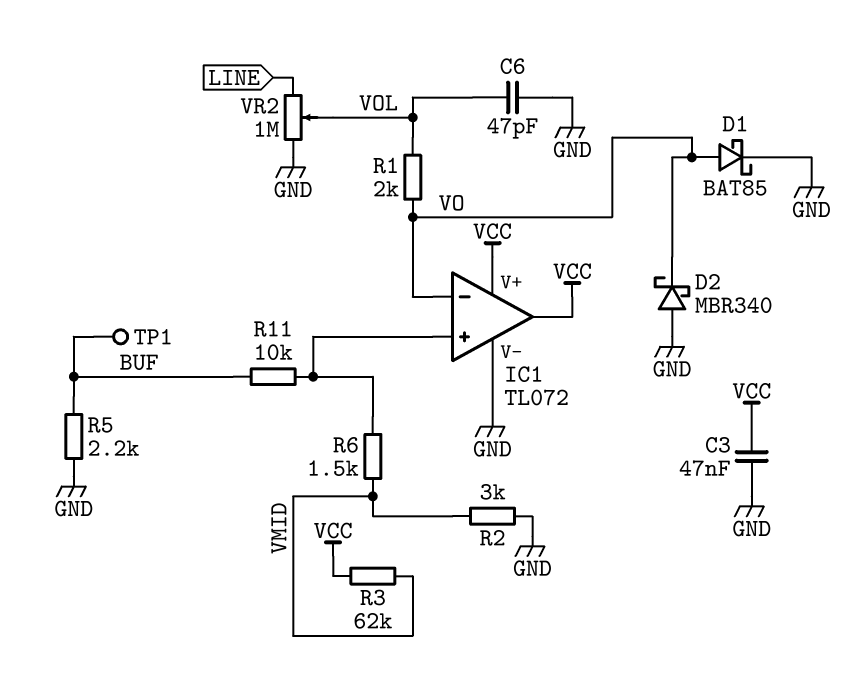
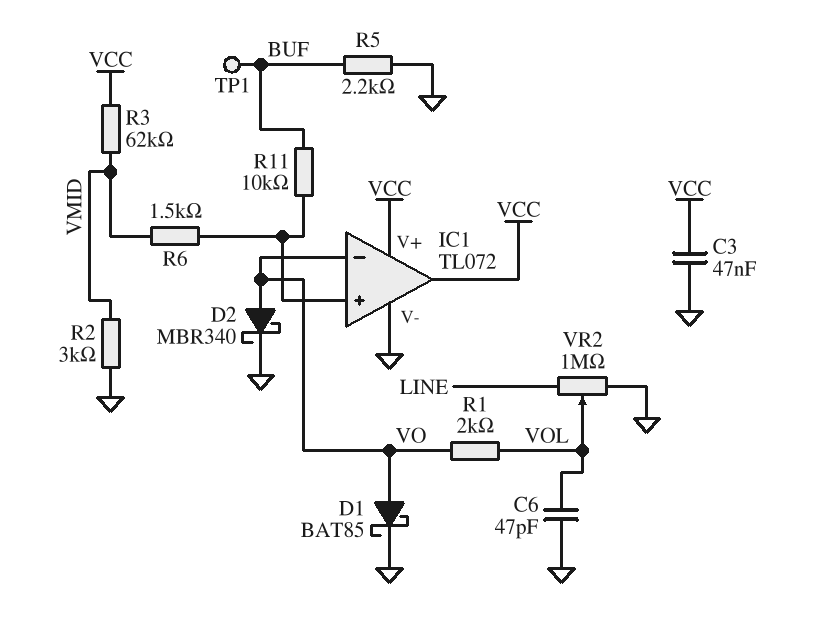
D2: schottky MBR340 (A GND, K VO) -> schottky MBR340 (A VO, K GND)

